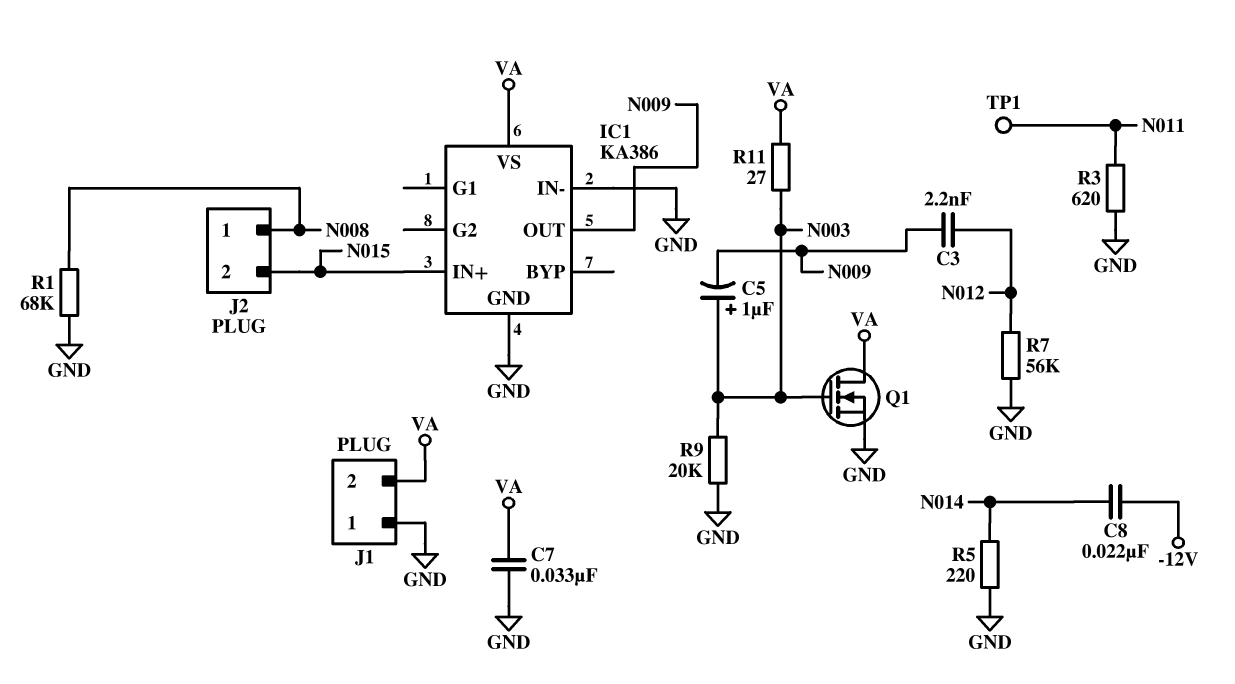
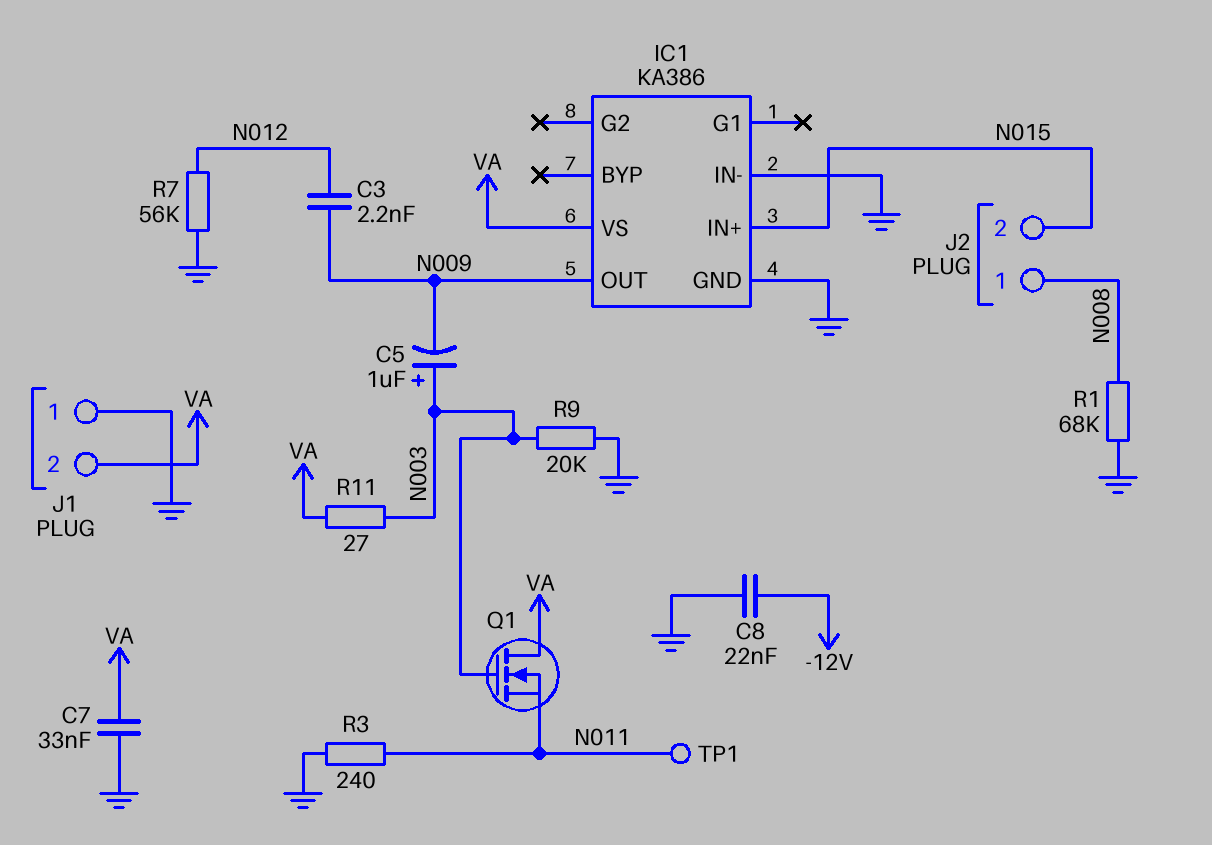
C8: 22nF (-12V, N014) -> 22nF (-12V, GND)
Q1: NMOS (G N003, D VA, S GND) -> NMOS (G N003, D VA, S N011)
R3: 620 (GND, N011) -> 240 (GND, N011)
R5: 220 (GND, N014) -> none

